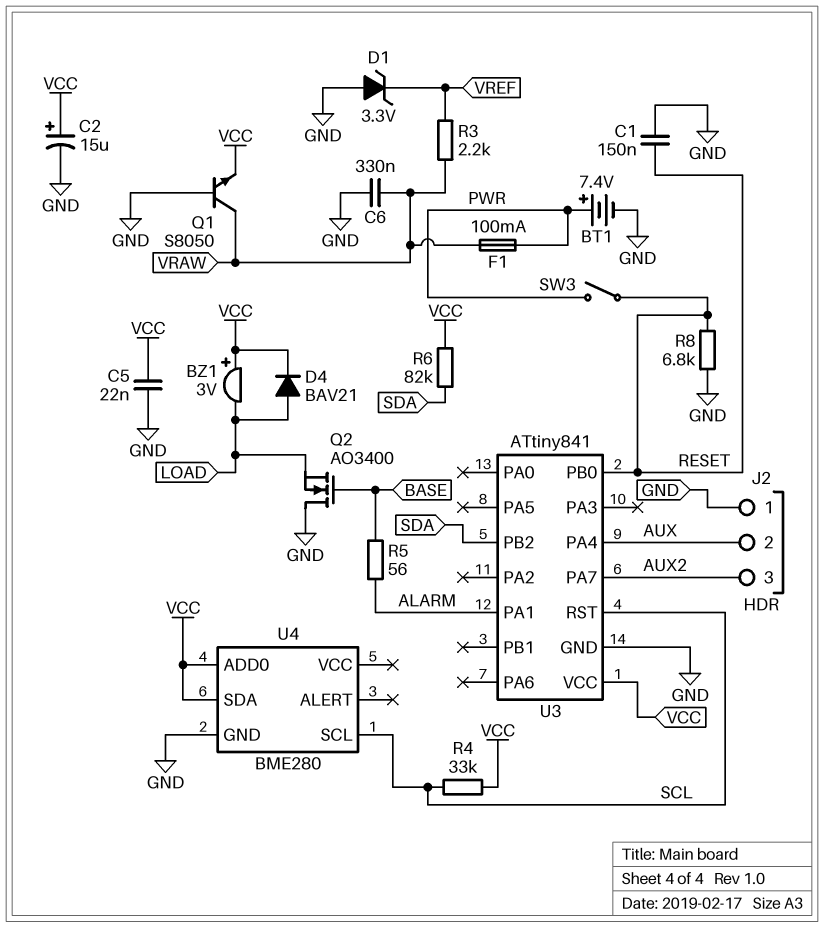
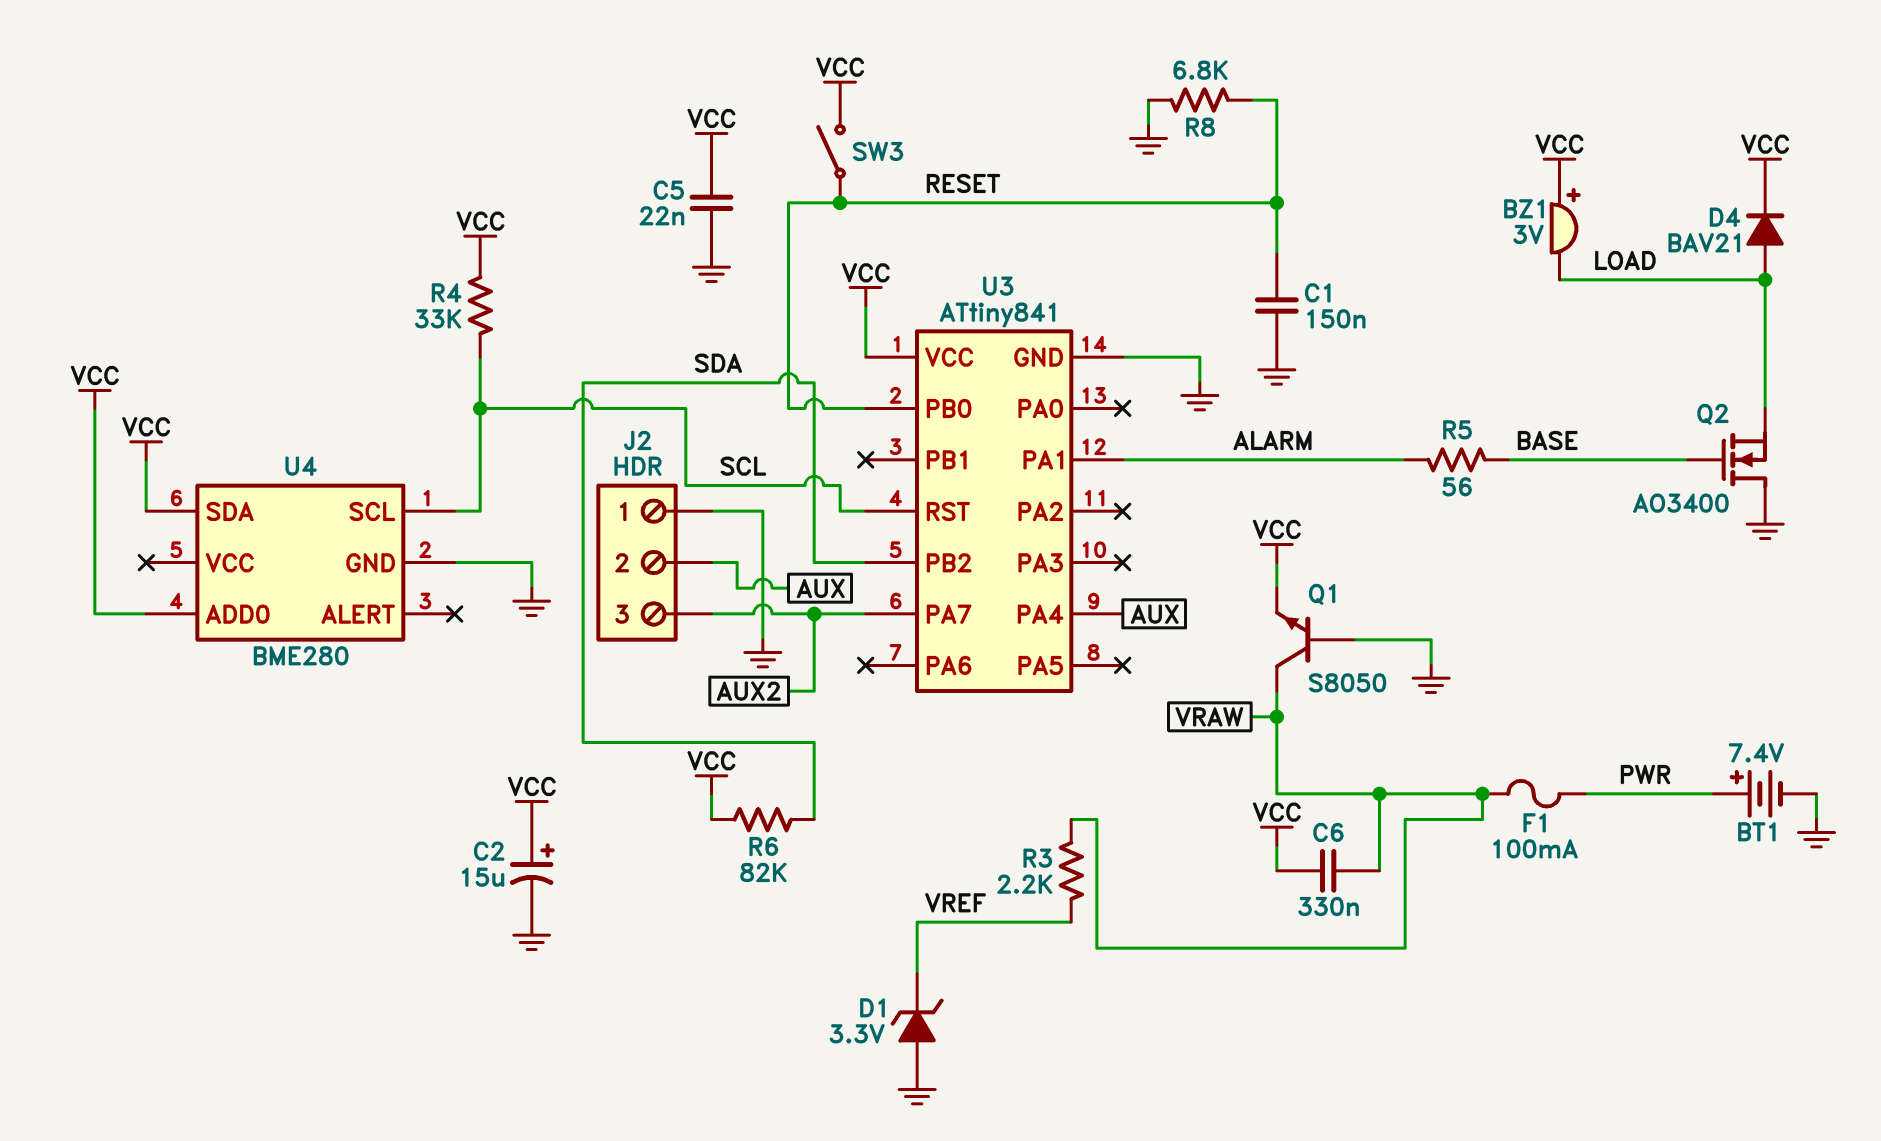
C6: 330nF (GND, VRAW) -> 330nF (VCC, VRAW)
SW3: switch (PWR, RESET) -> switch (RESET, VCC)

